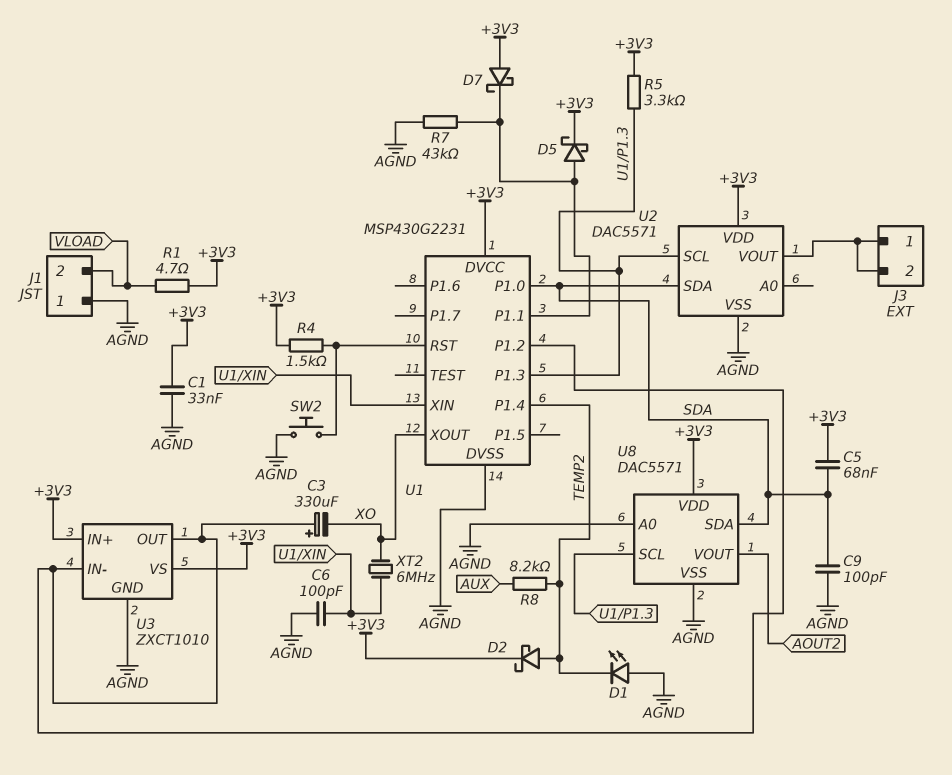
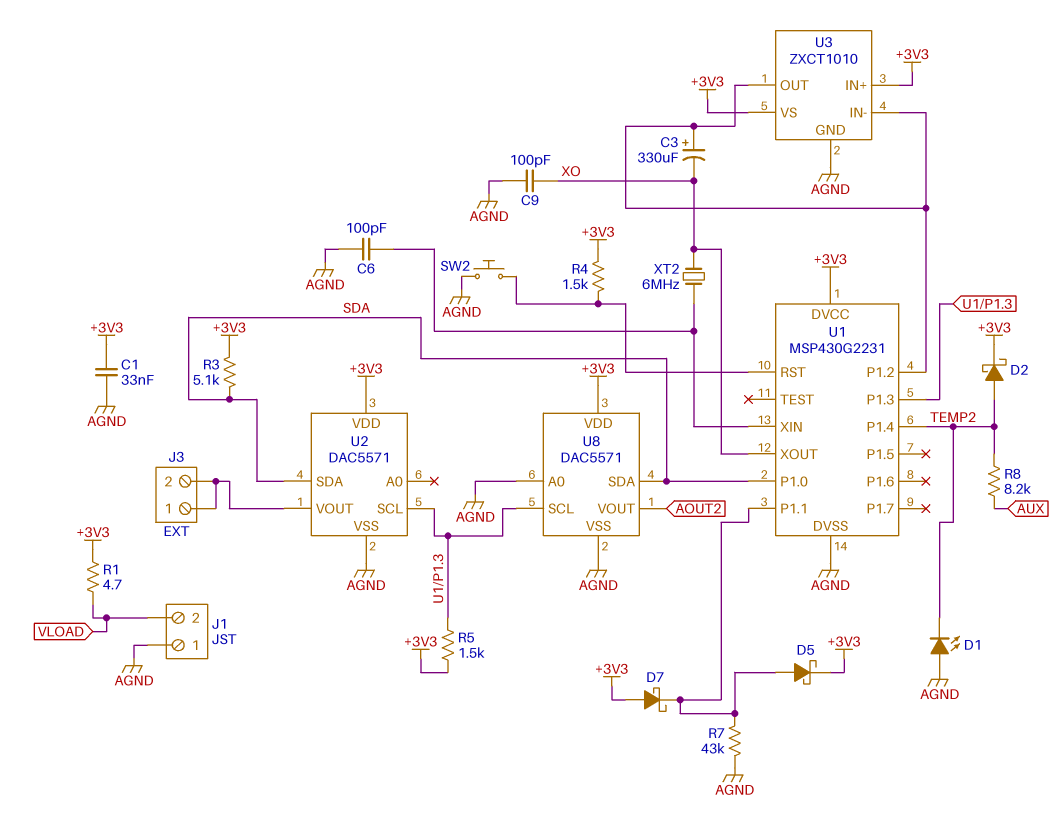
C5: 68nF (+3V3, SDA) -> none
C9: 100pF (AGND, SDA) -> 100pF (AGND, XO)
R3: none -> 5.1k (+3V3, SDA)
R5: 3.3k (+3V3, U1/P1.3) -> 1.5k (+3V3, U1/P1.3)

